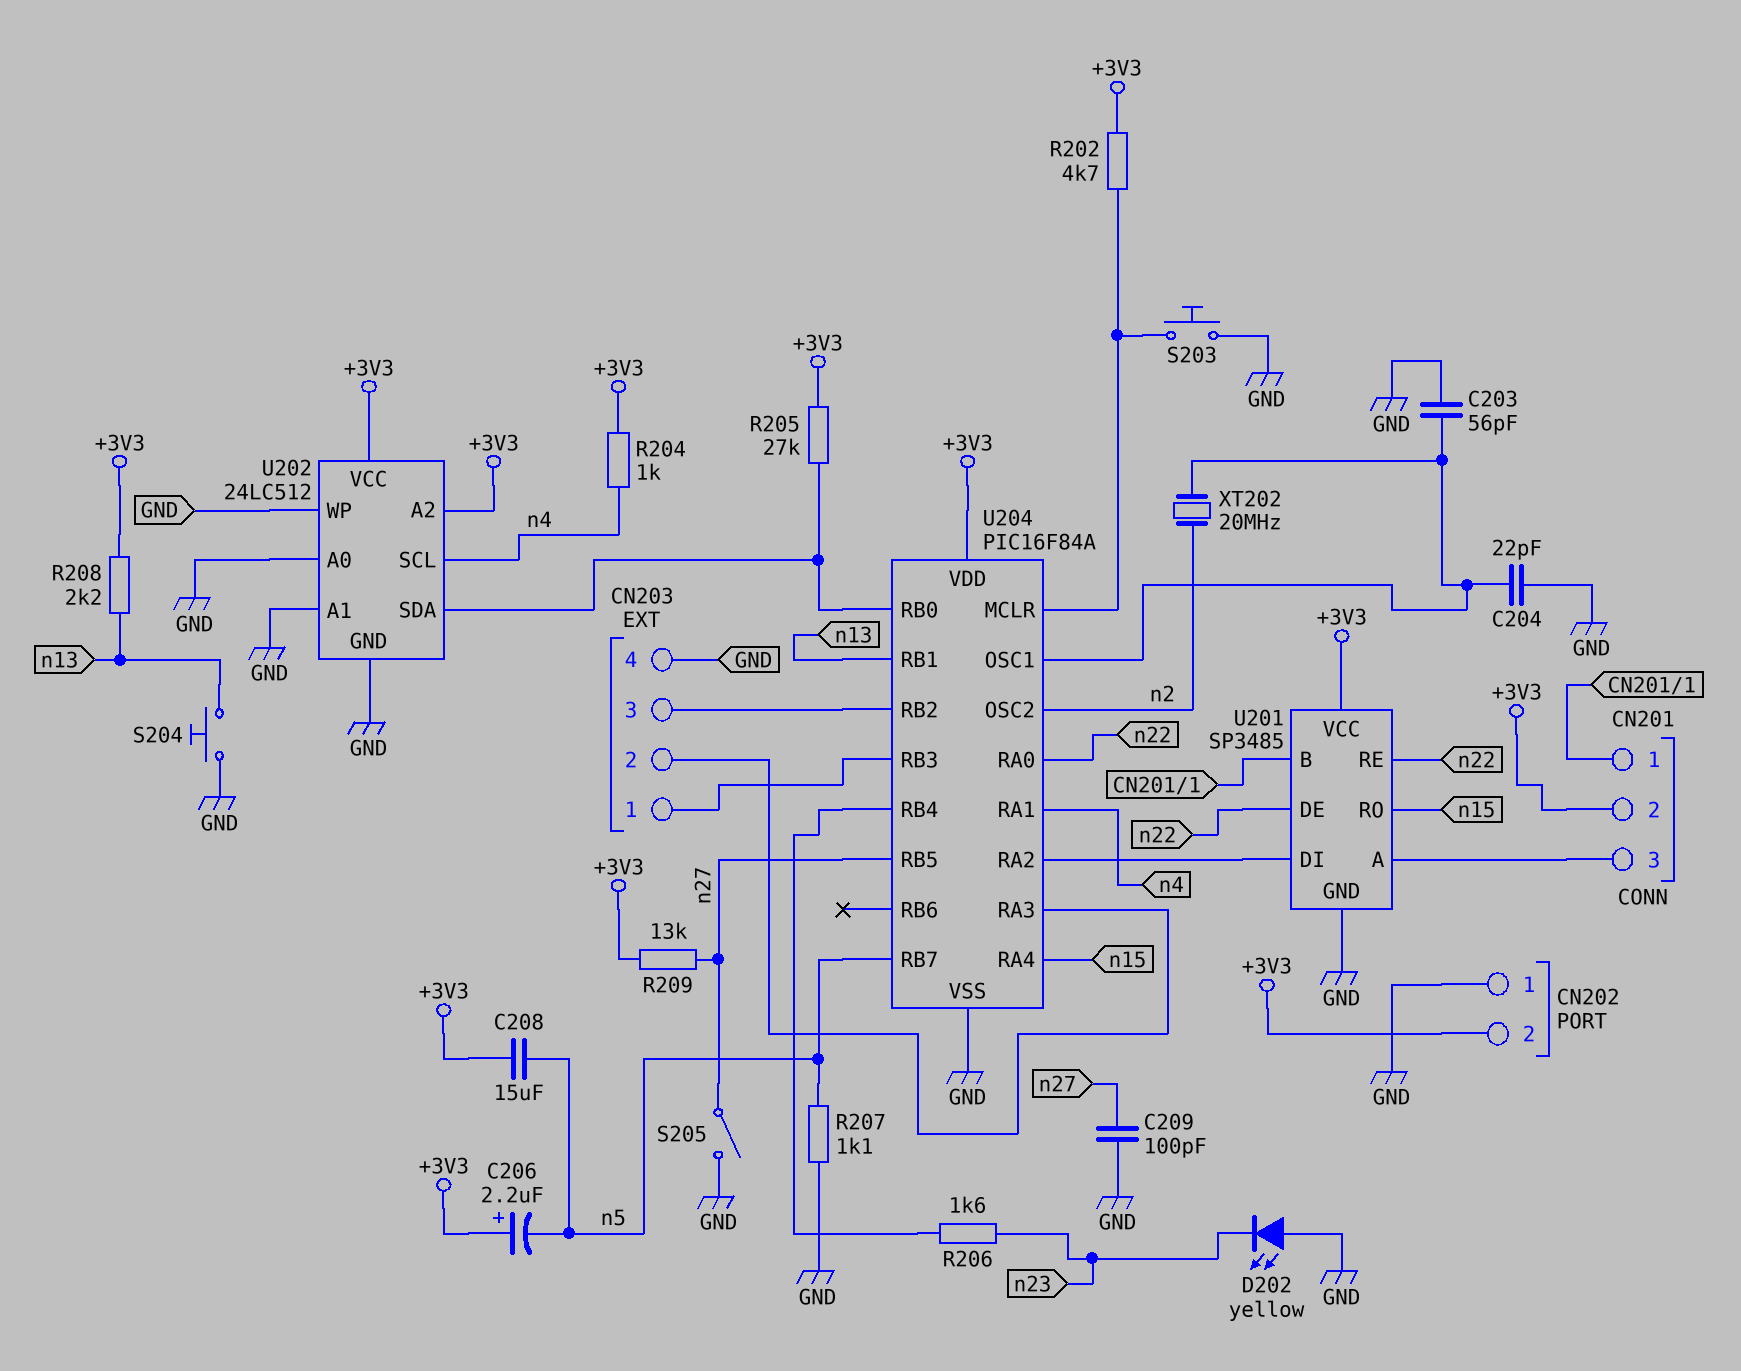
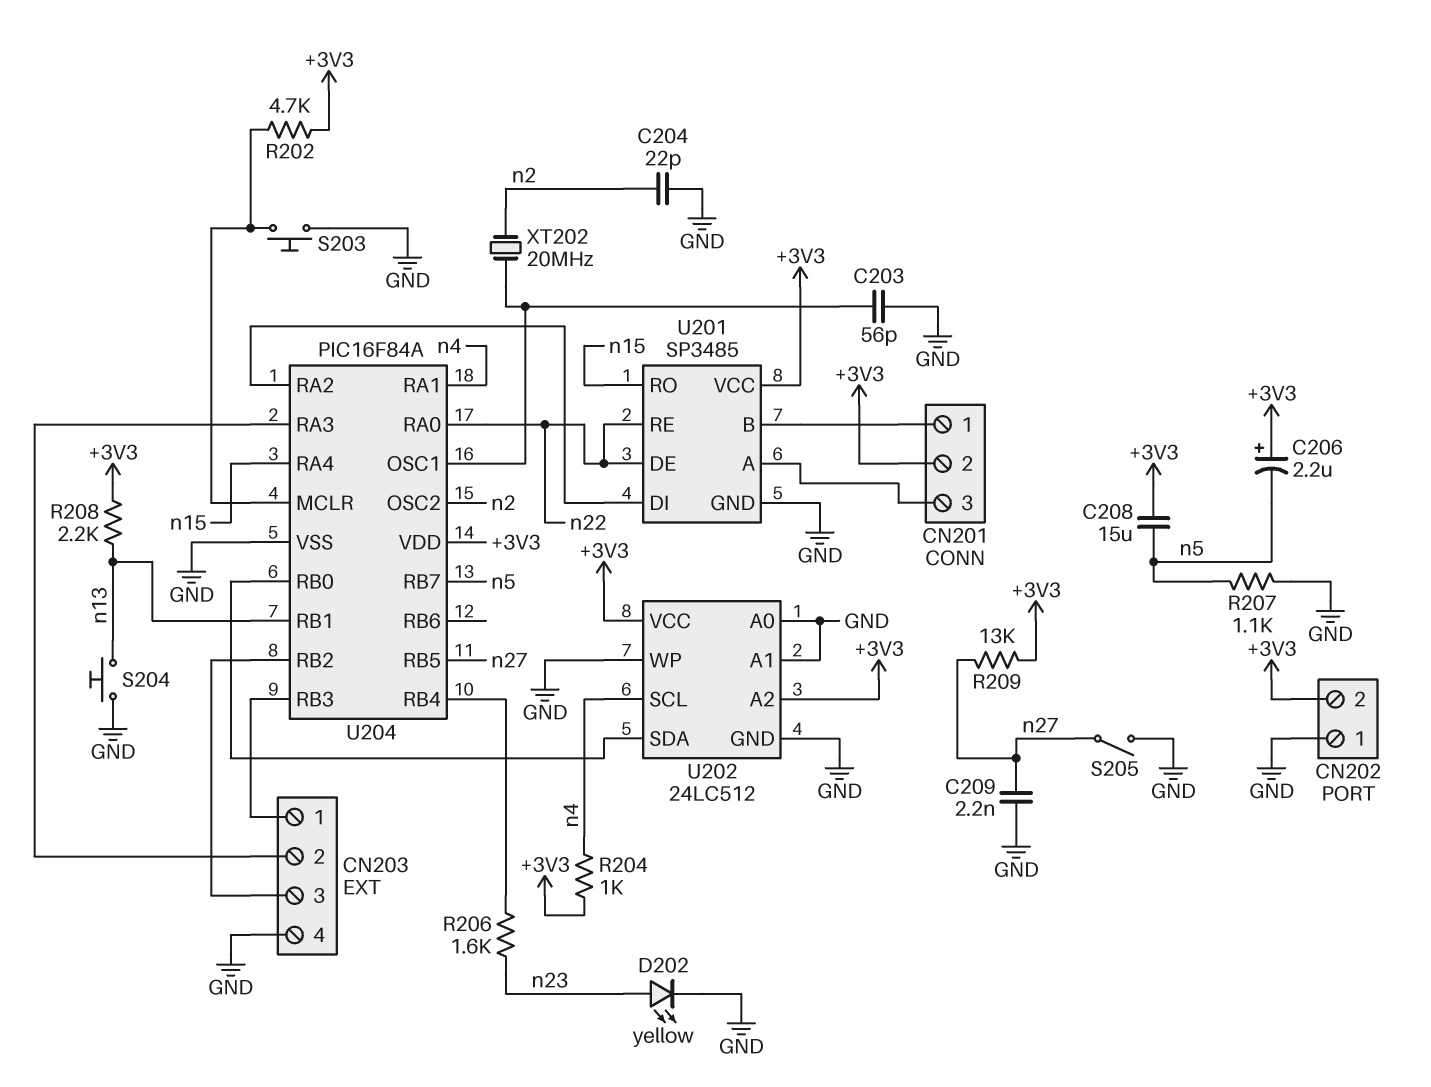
C204: 22pF (GND, U204/OSC1) -> 22pF (GND, n2)
C209: 100pF (GND, n27) -> 2.2nF (GND, n27)
D202: LED yellow (A GND, K n23) -> LED yellow (A n23, K GND)
R205: 27k (+3V3, U202/SDA) -> none

